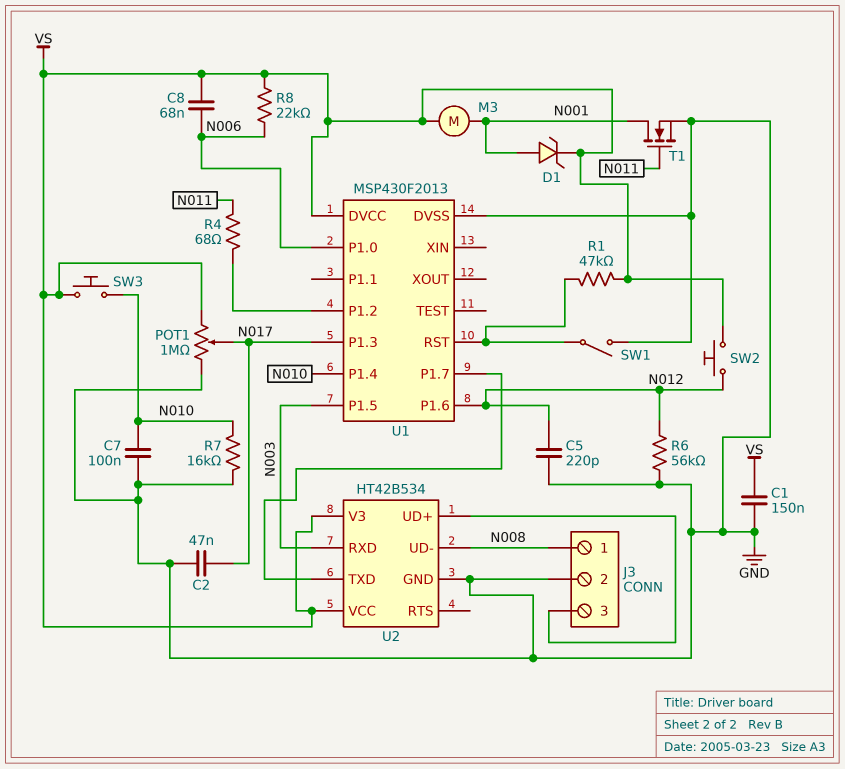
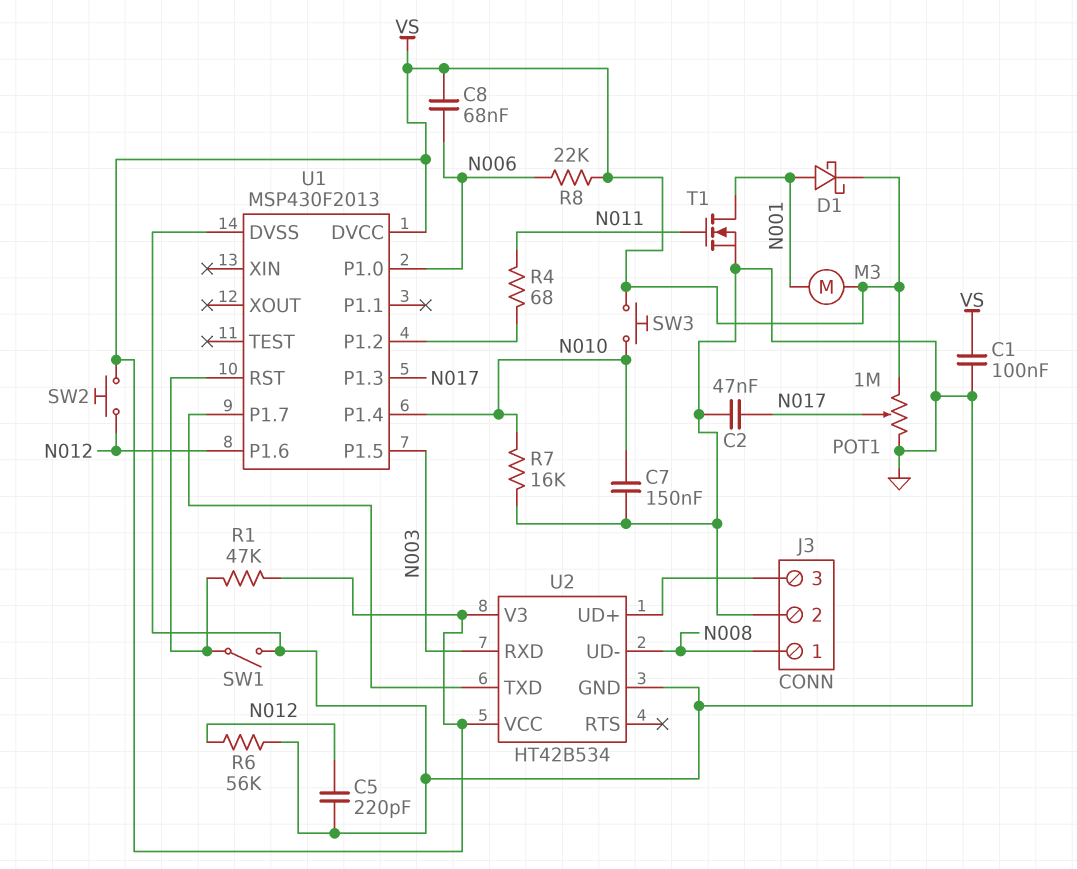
C1: 150nF (GND, VS) -> 100nF (GND, VS)
C7: 100nF (GND, N010) -> 150nF (GND, N010)
D1: zener (A N001, K VS) -> schottky (A N001, K VS)

